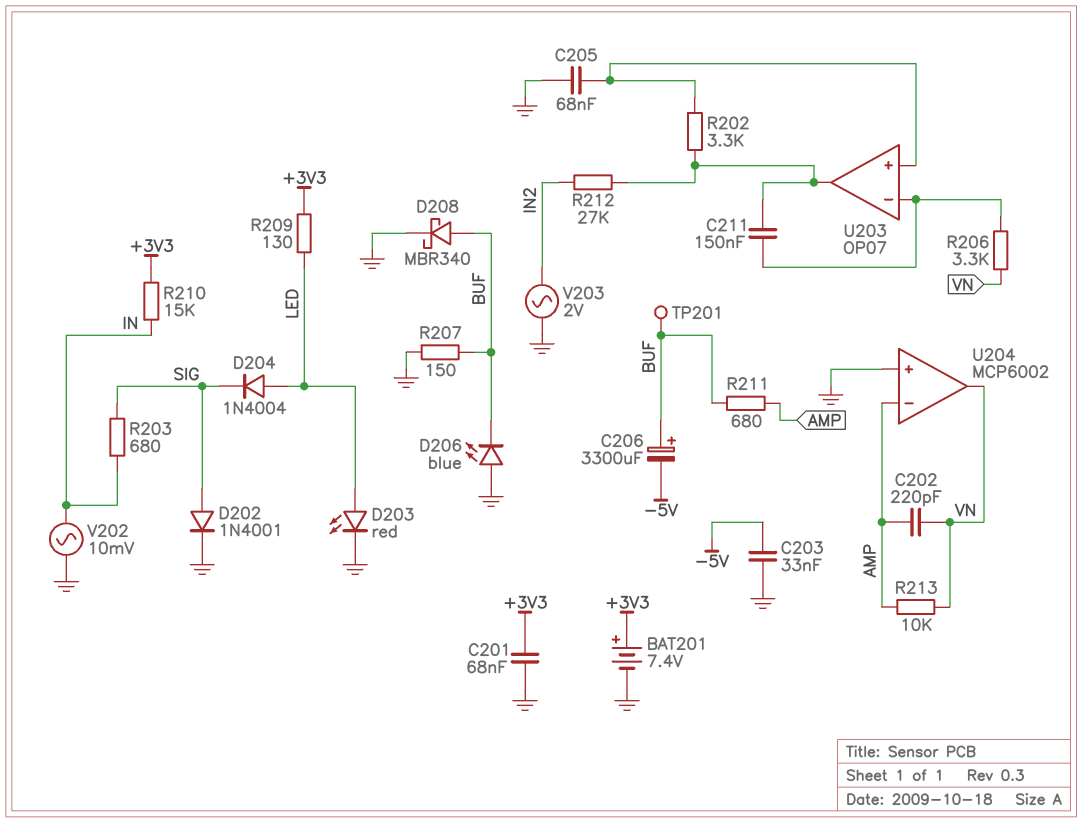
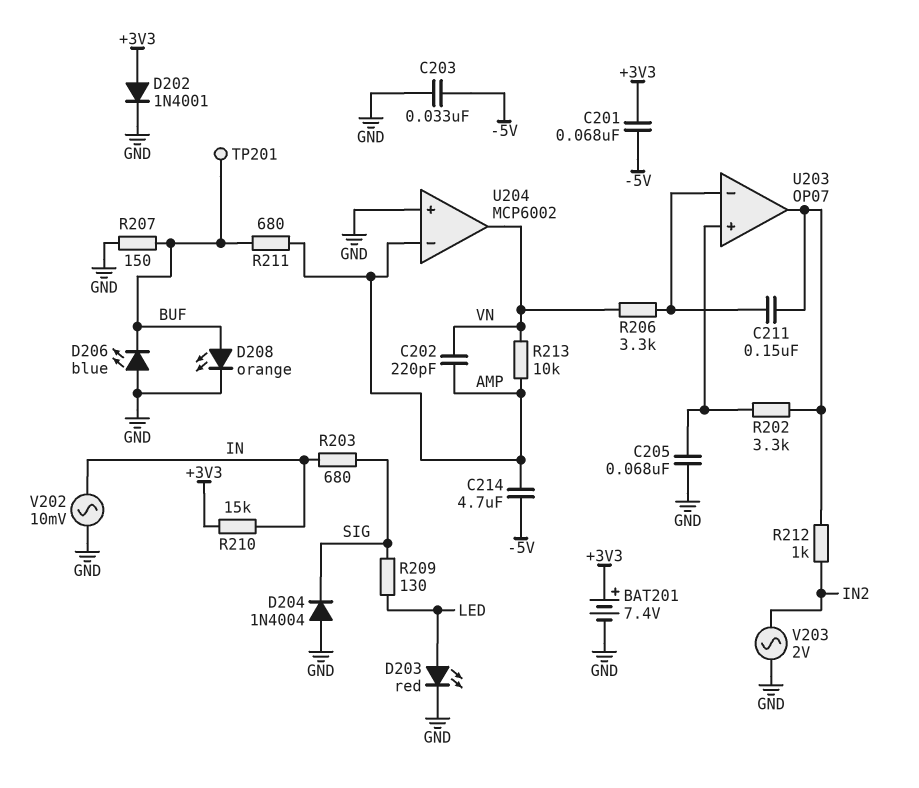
C201: 68nF (+3V3, GND) -> 68nF (+3V3, -5V)
C206: 3300uF (plus BUF, minus -5V) -> none
C214: none -> 4.7uF (-5V, AMP)
D202: diode 1N4001 (A SIG, K GND) -> diode 1N4001 (A +3V3, K GND)
D204: diode 1N4004 (A LED, K SIG) -> diode 1N4004 (A GND, K SIG)
D208: schottky MBR340 (A BUF, K GND) -> LED orange (A BUF, K GND)
R209: 130 (+3V3, LED) -> 130 (LED, SIG)
R212: 27k (IN2, U203/out) -> 1k (IN2, U203/out)

